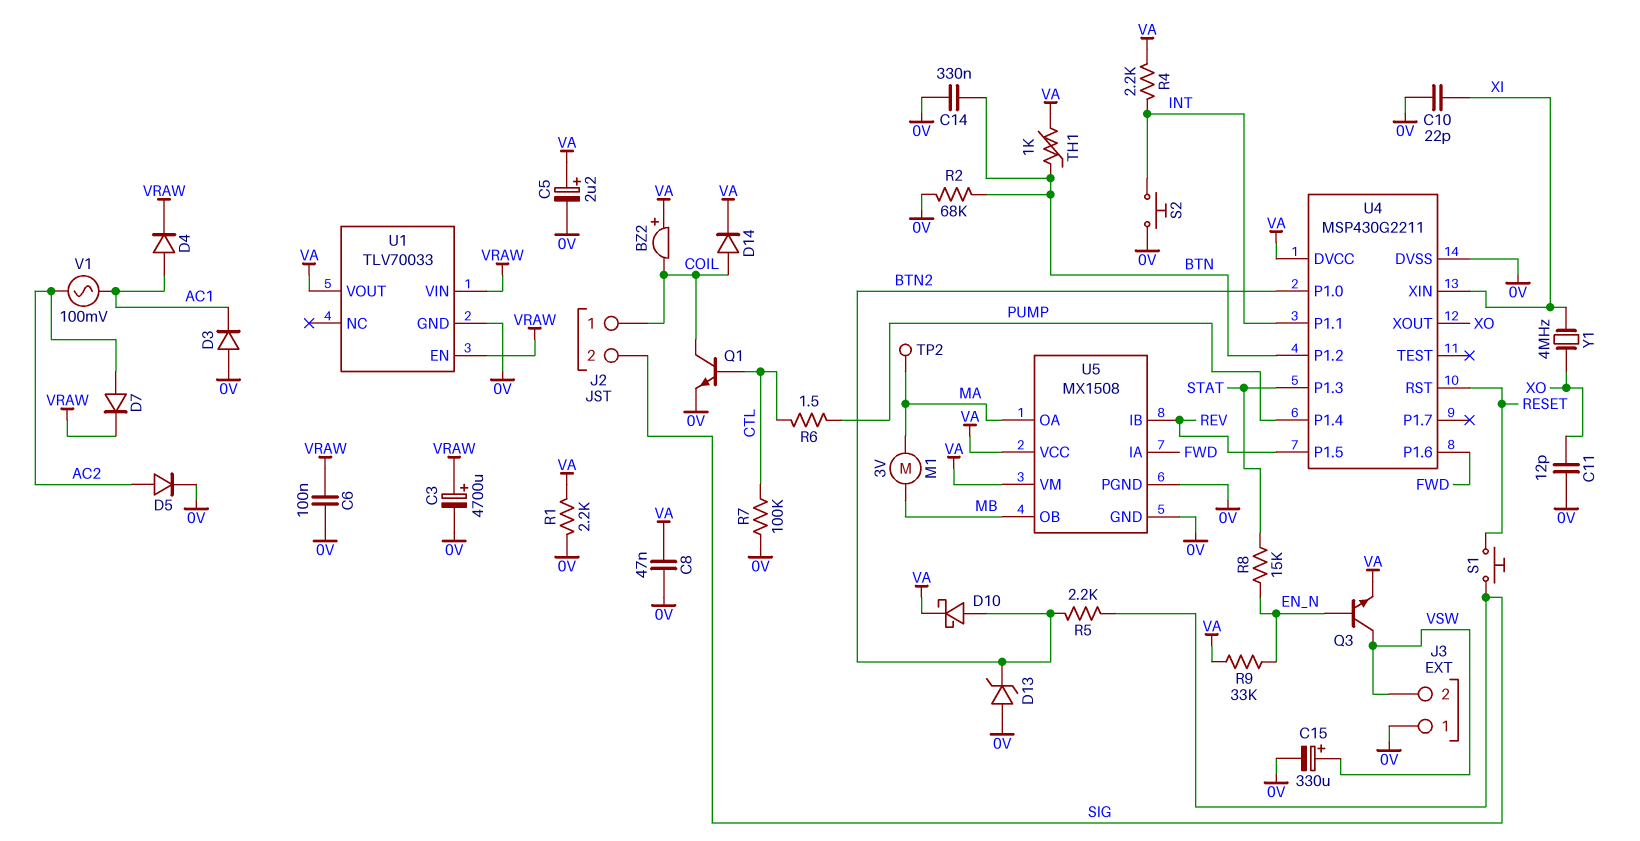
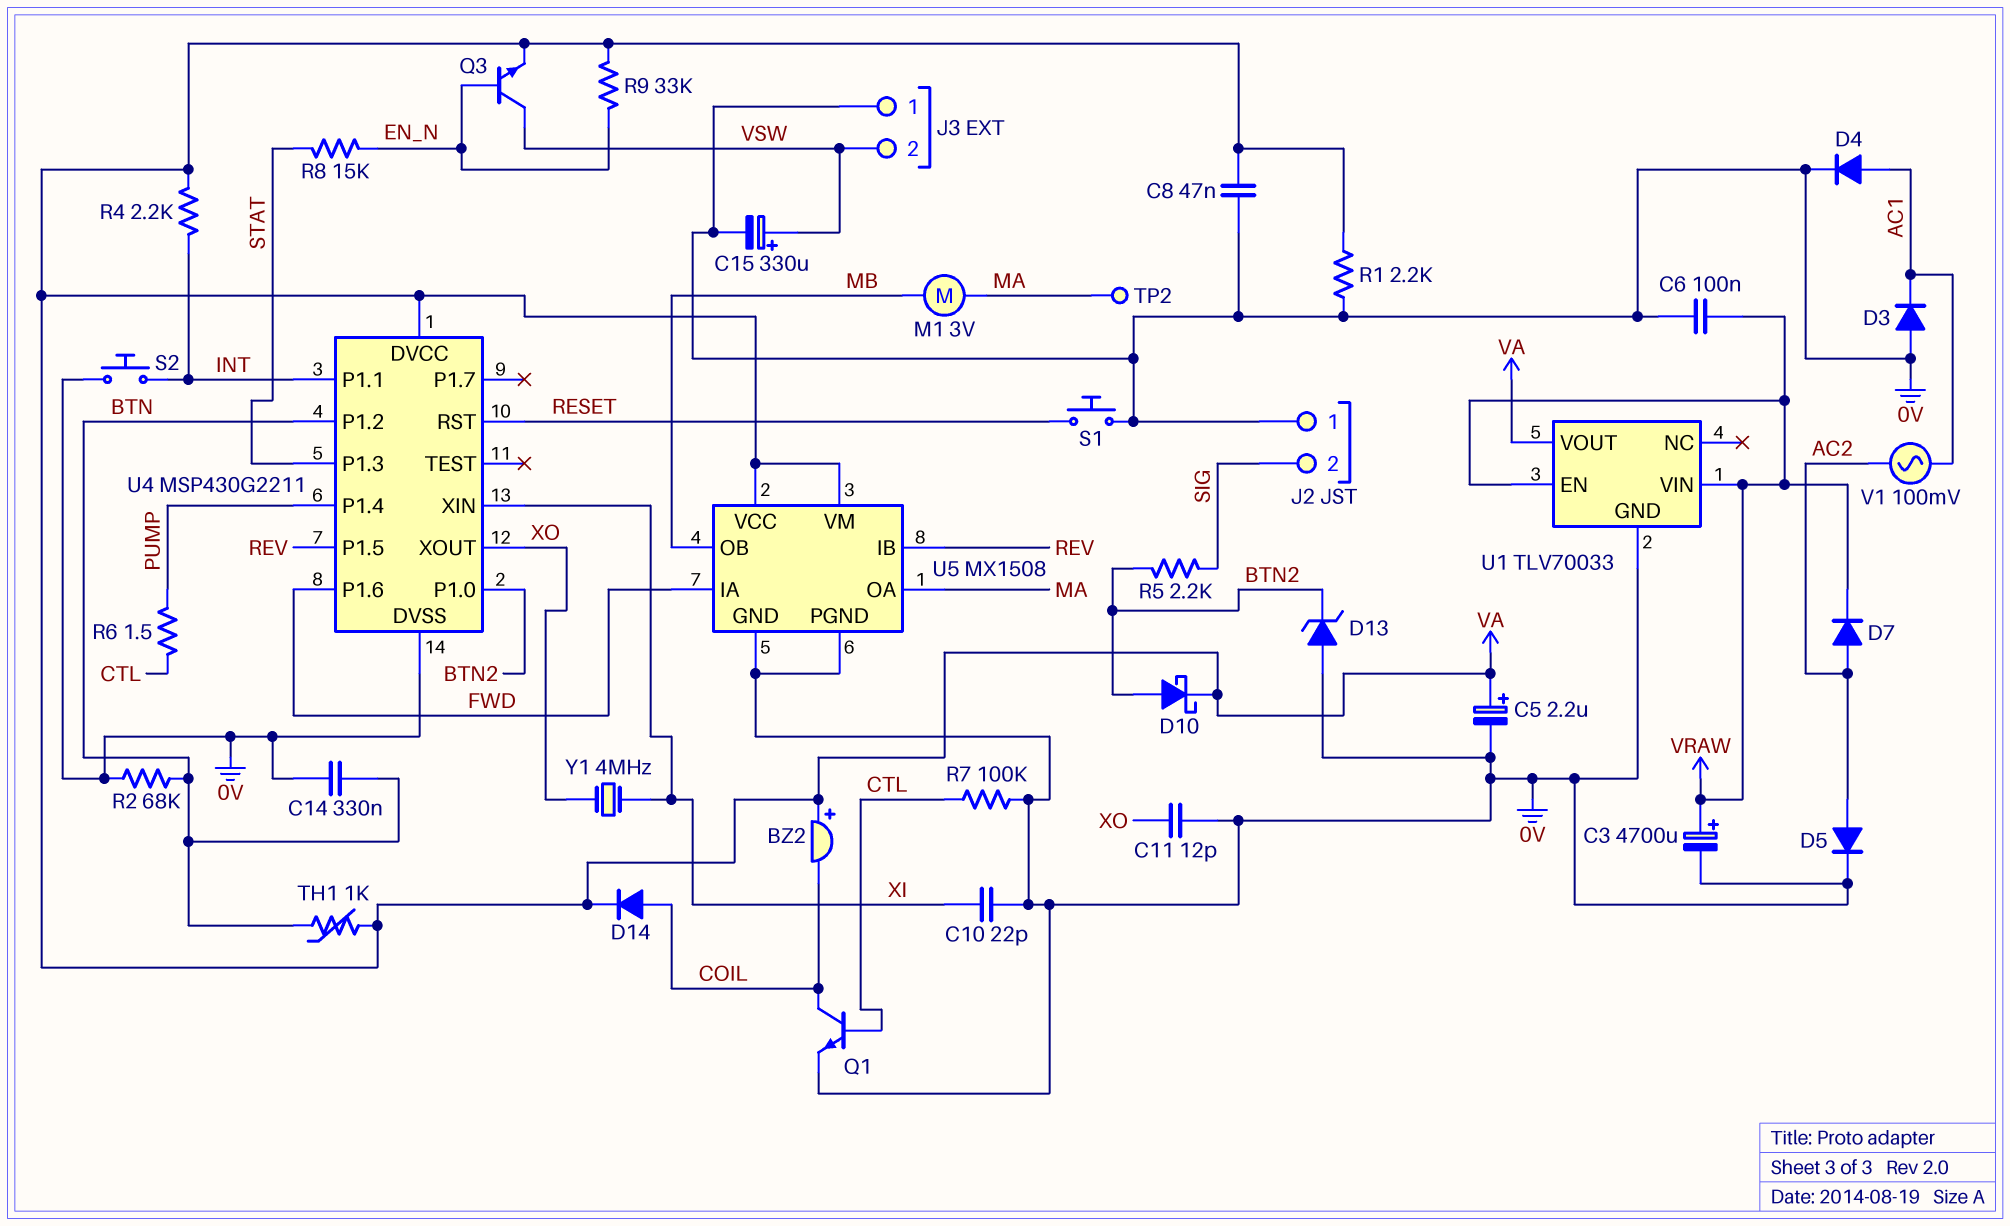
D4: diode (A AC1, K VRAW) -> diode (A AC1, K 0V)
J2 pin 1: COIL -> 0V
S1: button (RESET, SIG) -> button (0V, RESET)

